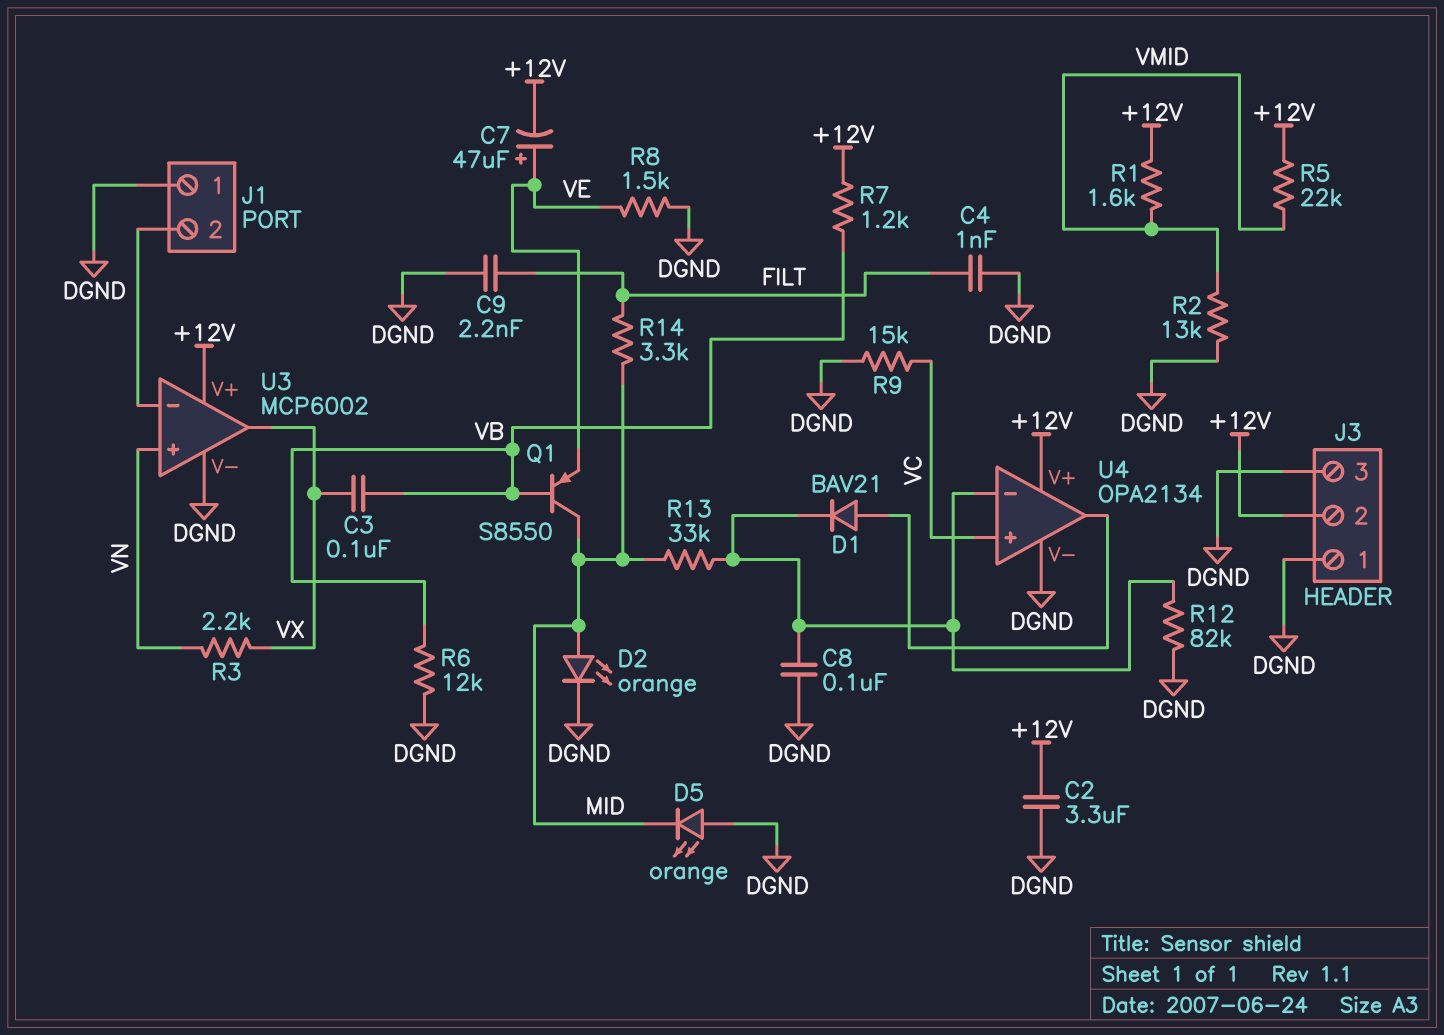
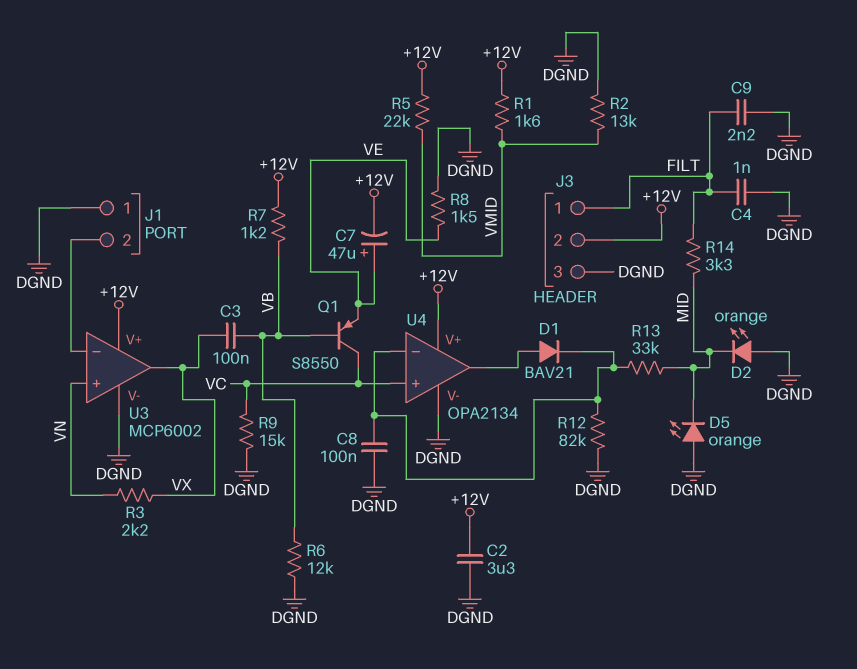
D2: LED orange (A MID, K DGND) -> LED orange (A DGND, K MID)
J3 pin 1: DGND -> FILT
Q1: PNP S8550 (B VB, C MID, E VE) -> PNP S8550 (B VB, C VC, E VE)

